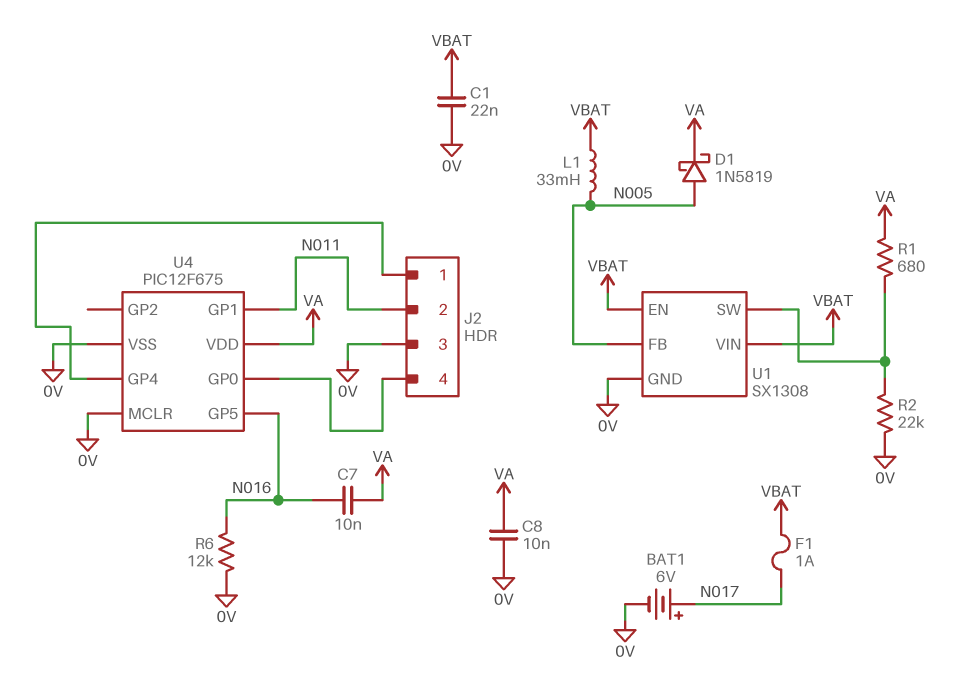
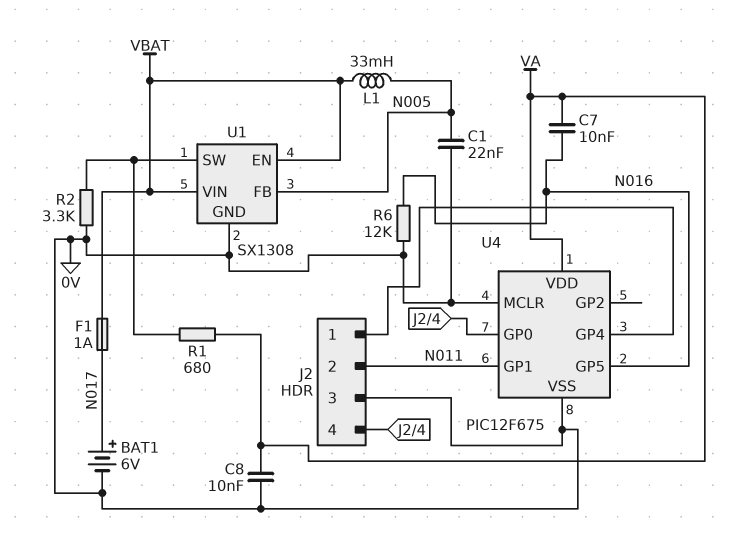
C1: 22nF (0V, VBAT) -> 22nF (0V, N005)
D1: schottky 1N5819 (A N005, K VA) -> none
R2: 22k (0V, U1/SW) -> 3.3k (0V, U1/SW)

